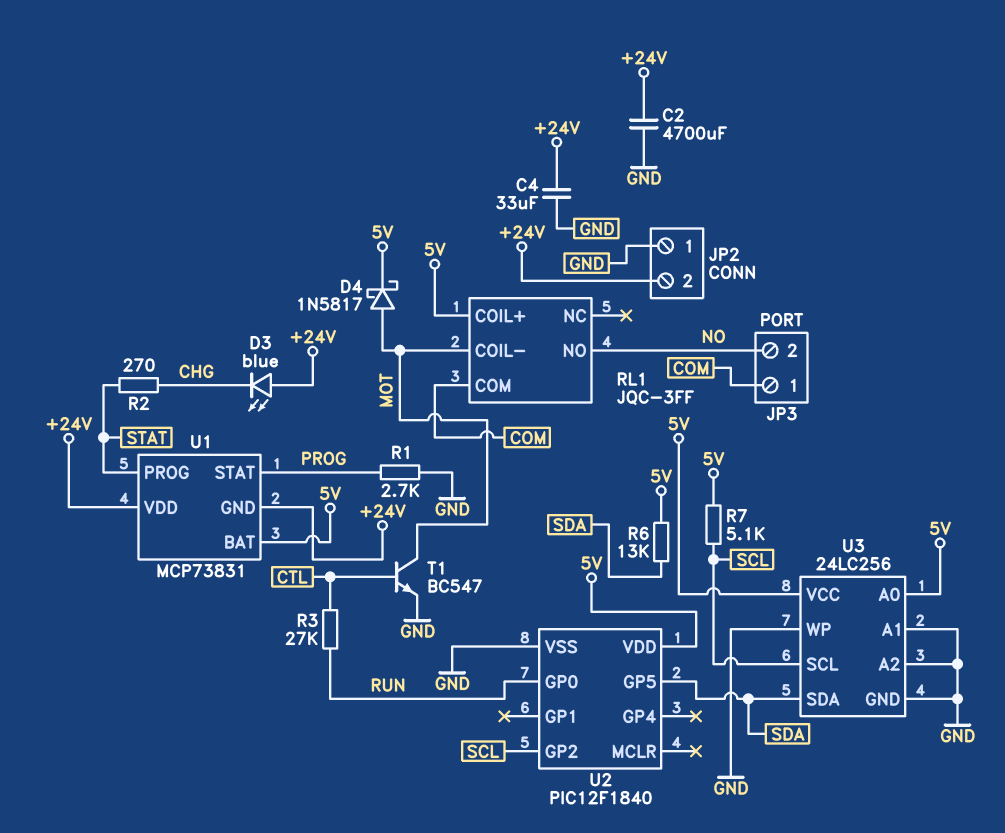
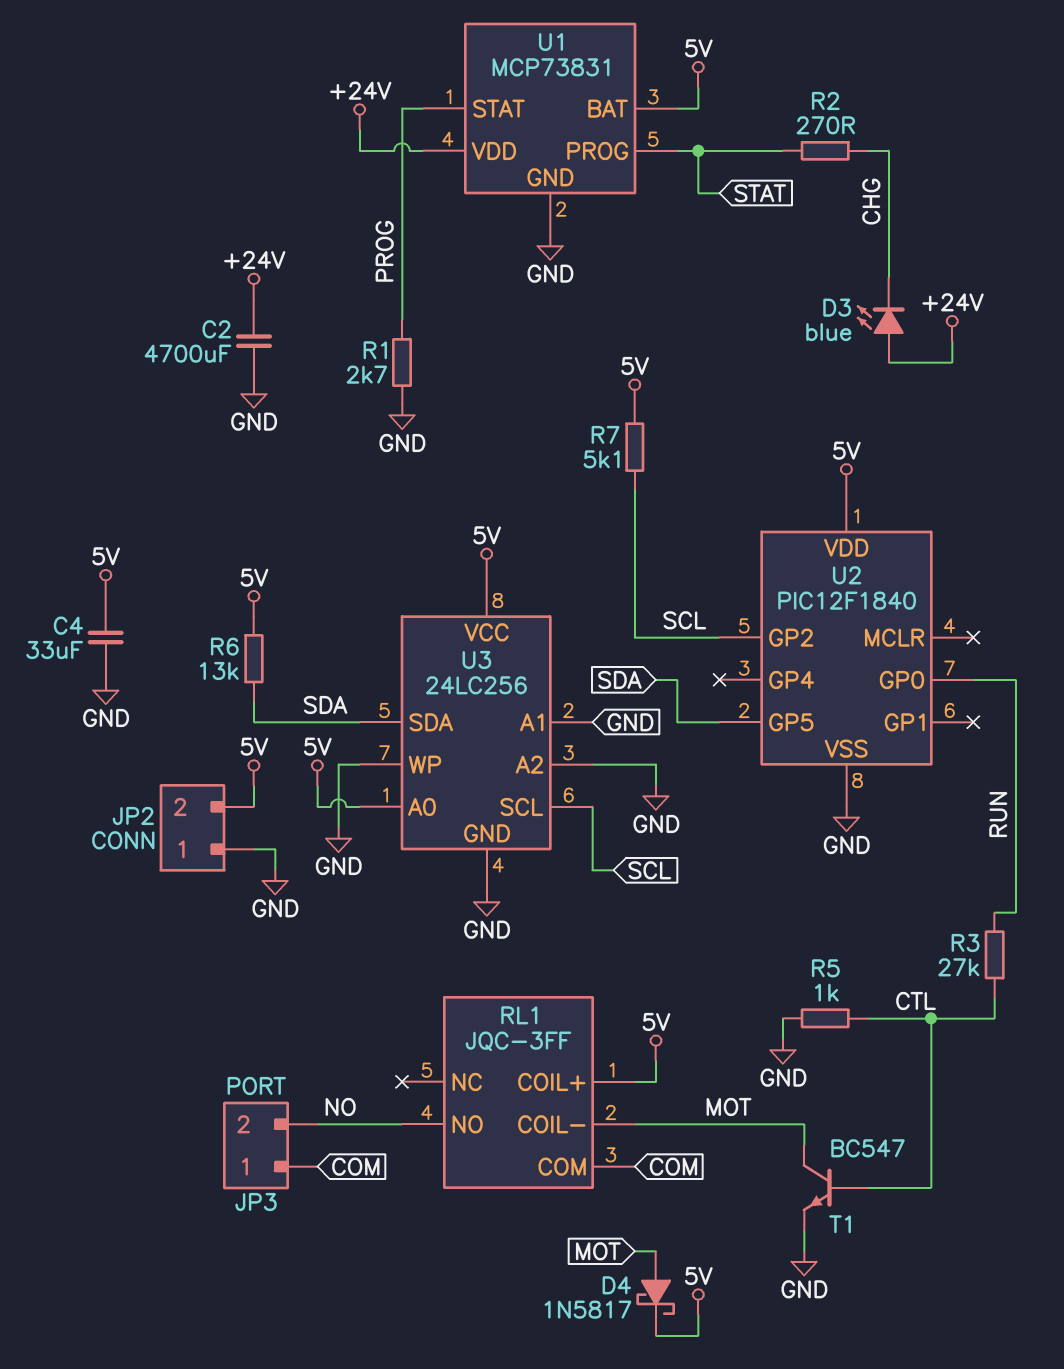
C4: 33uF (+24V, GND) -> 33uF (5V, GND)
JP2 pin 2: +24V -> 5V
R5: none -> 1k (CTL, GND)
U1 pin GND: +24V -> GND

